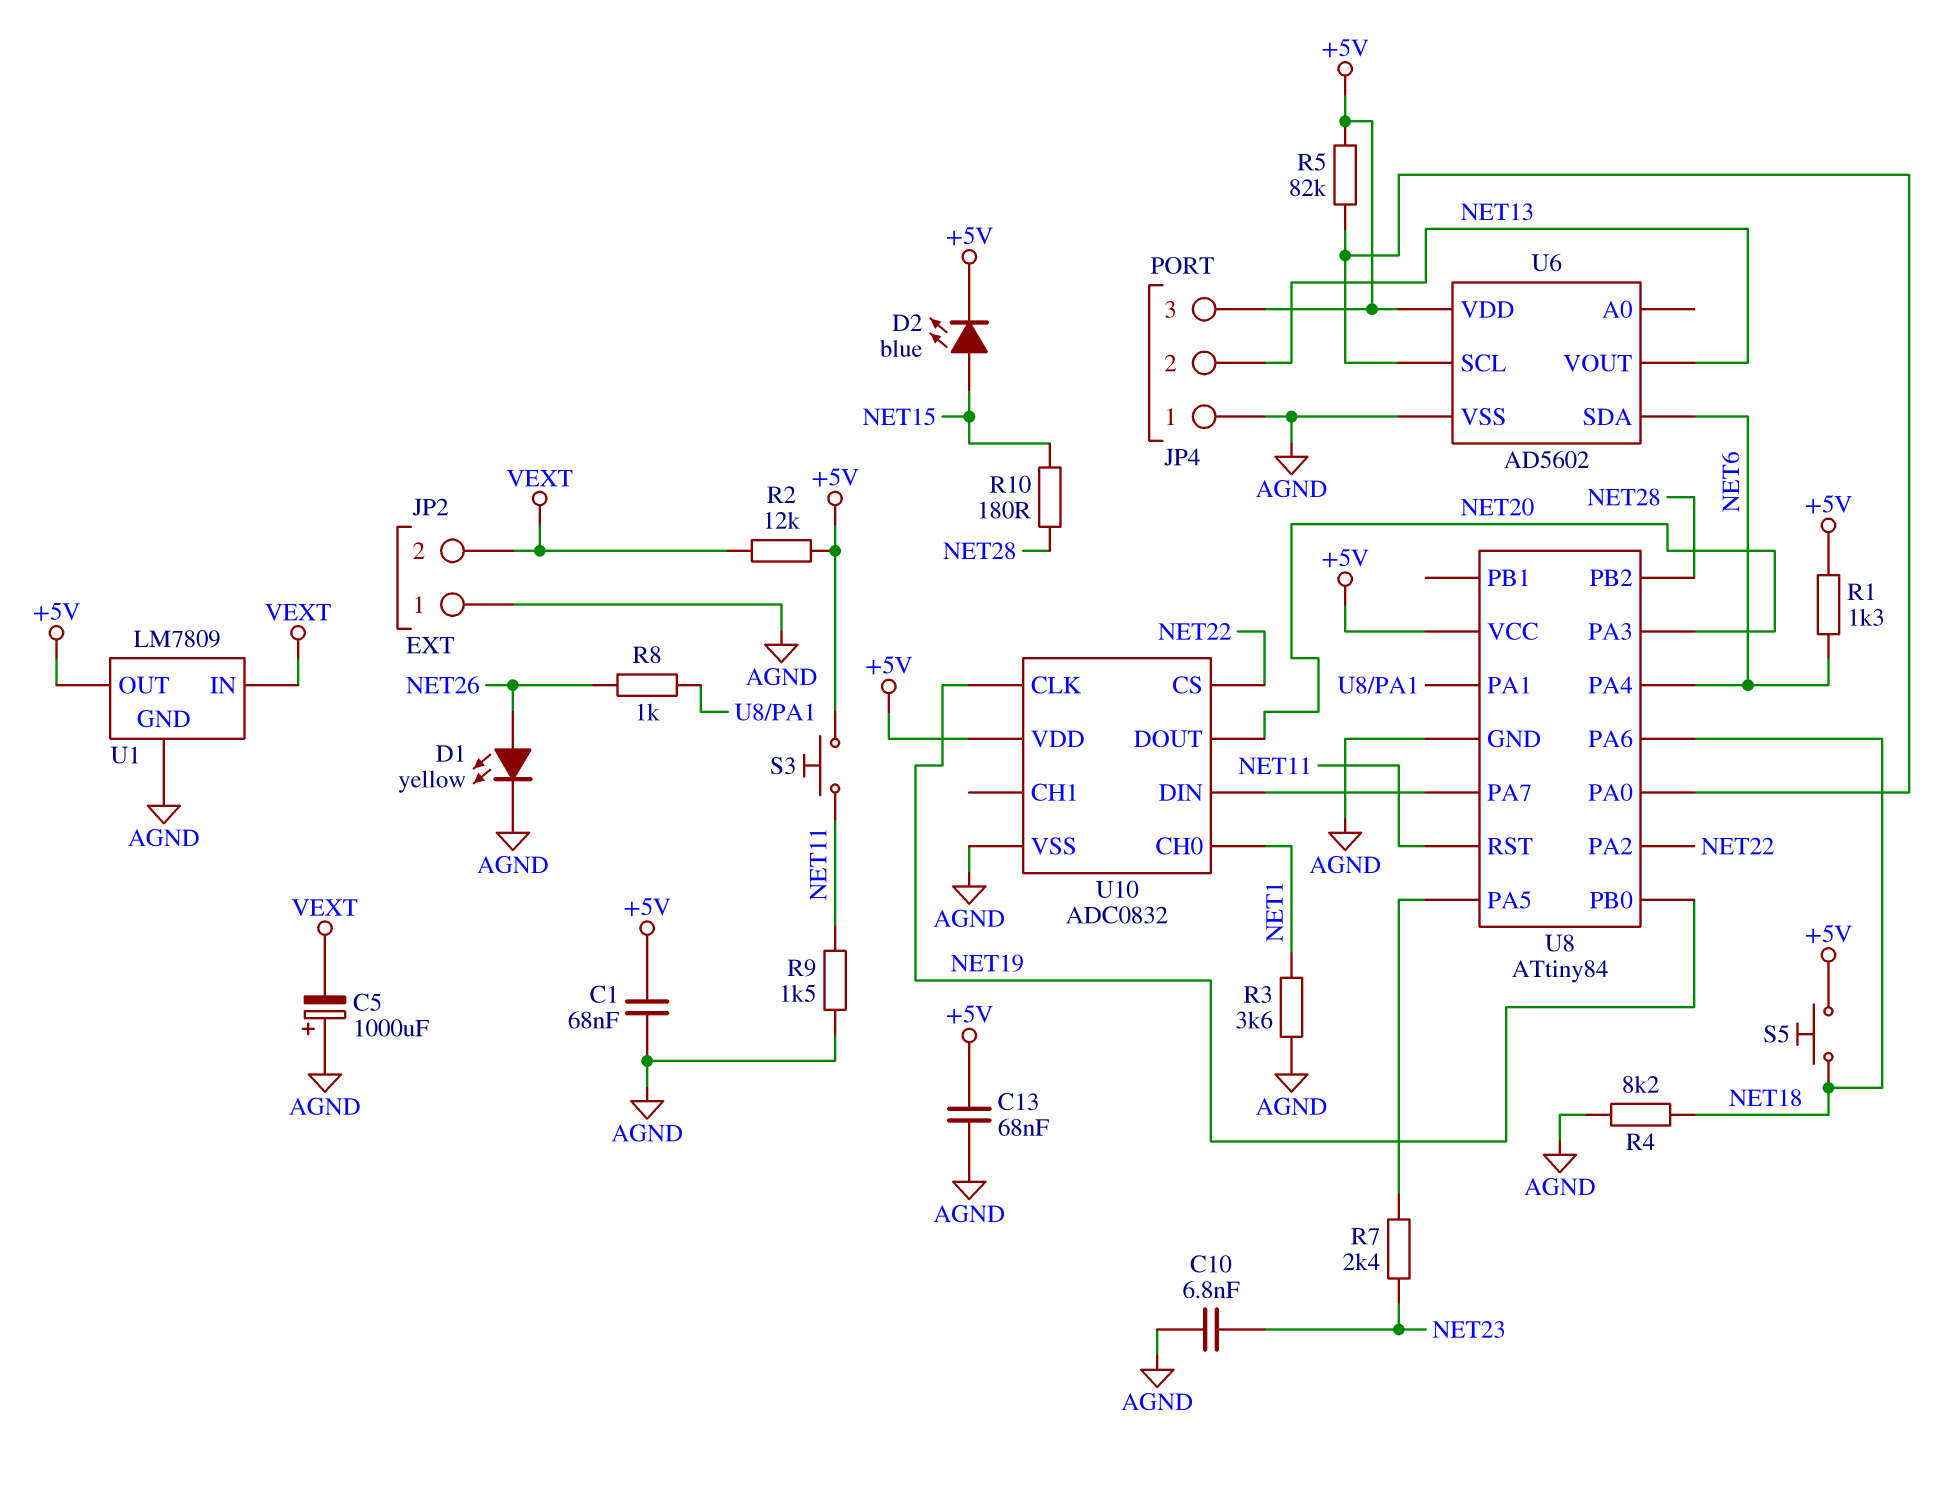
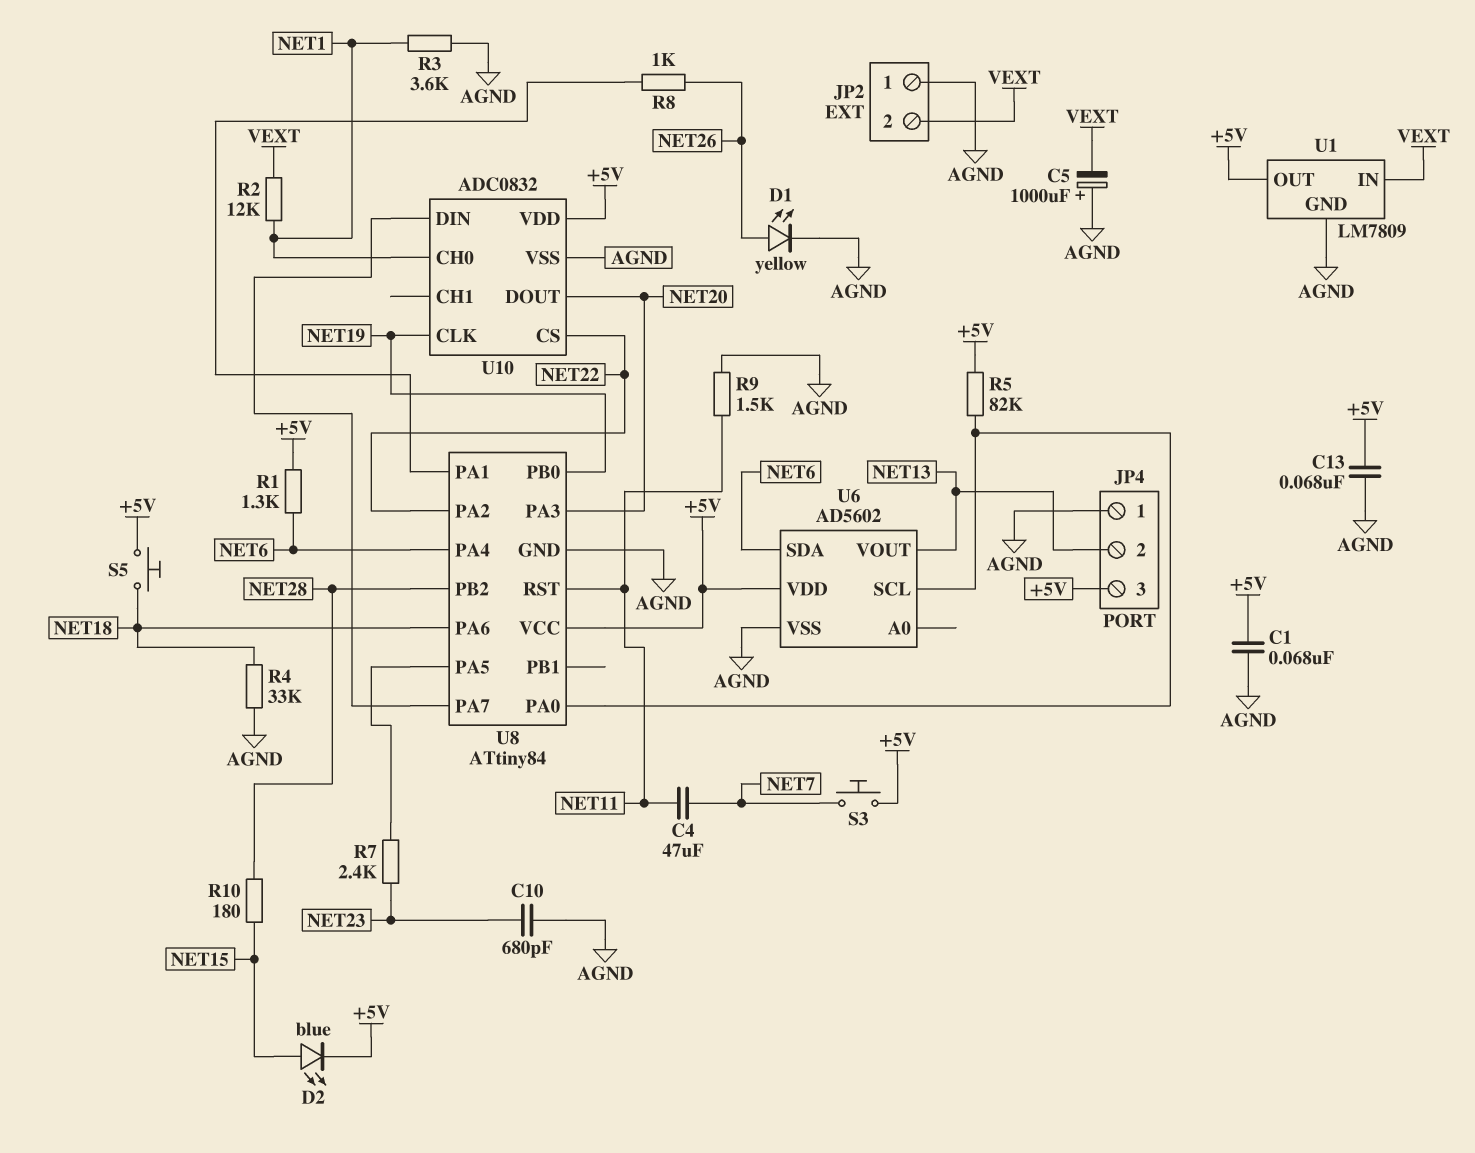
C4: none -> 47uF (NET7, NET11)
C10: 6.8nF (AGND, NET23) -> 680pF (AGND, NET23)
R2: 12k (+5V, VEXT) -> 12k (NET1, VEXT)
R4: 8.2k (AGND, NET18) -> 33k (AGND, NET18)
S3: button (+5V, NET11) -> button (+5V, NET7)

